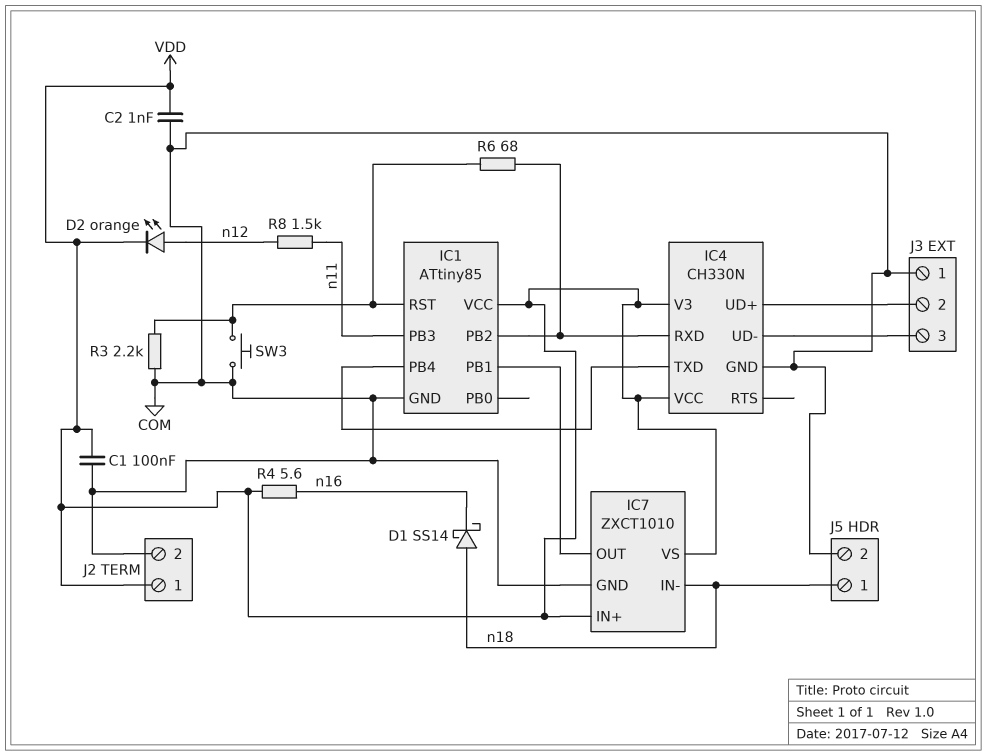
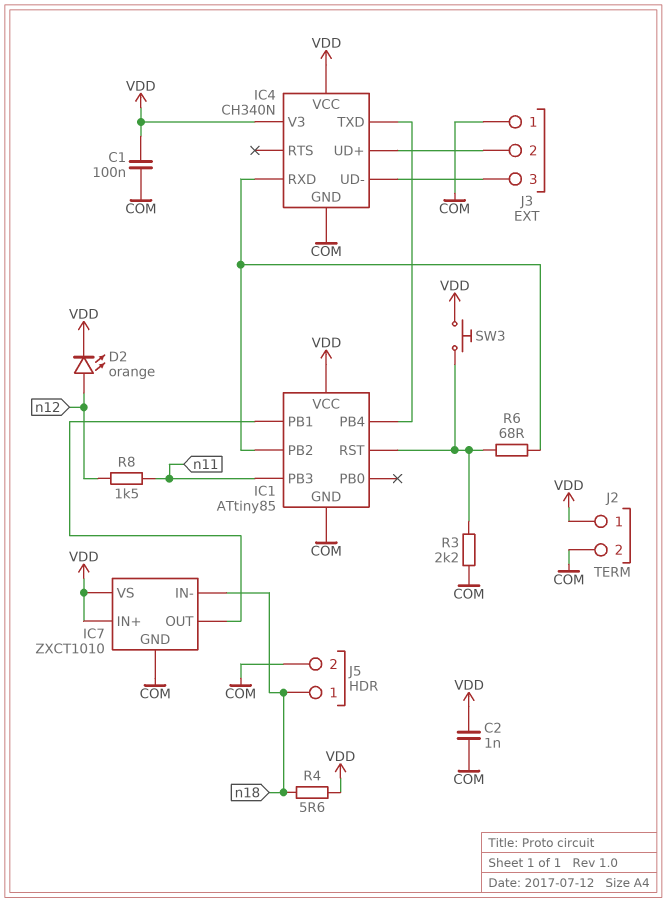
D1: schottky SS14 (A n18, K n16) -> none
IC4: CH330N -> CH340N
R4: 5.6 (VDD, n16) -> 5.6 (VDD, n18)
SW3: button (COM, IC1/RST) -> button (IC1/RST, VDD)

